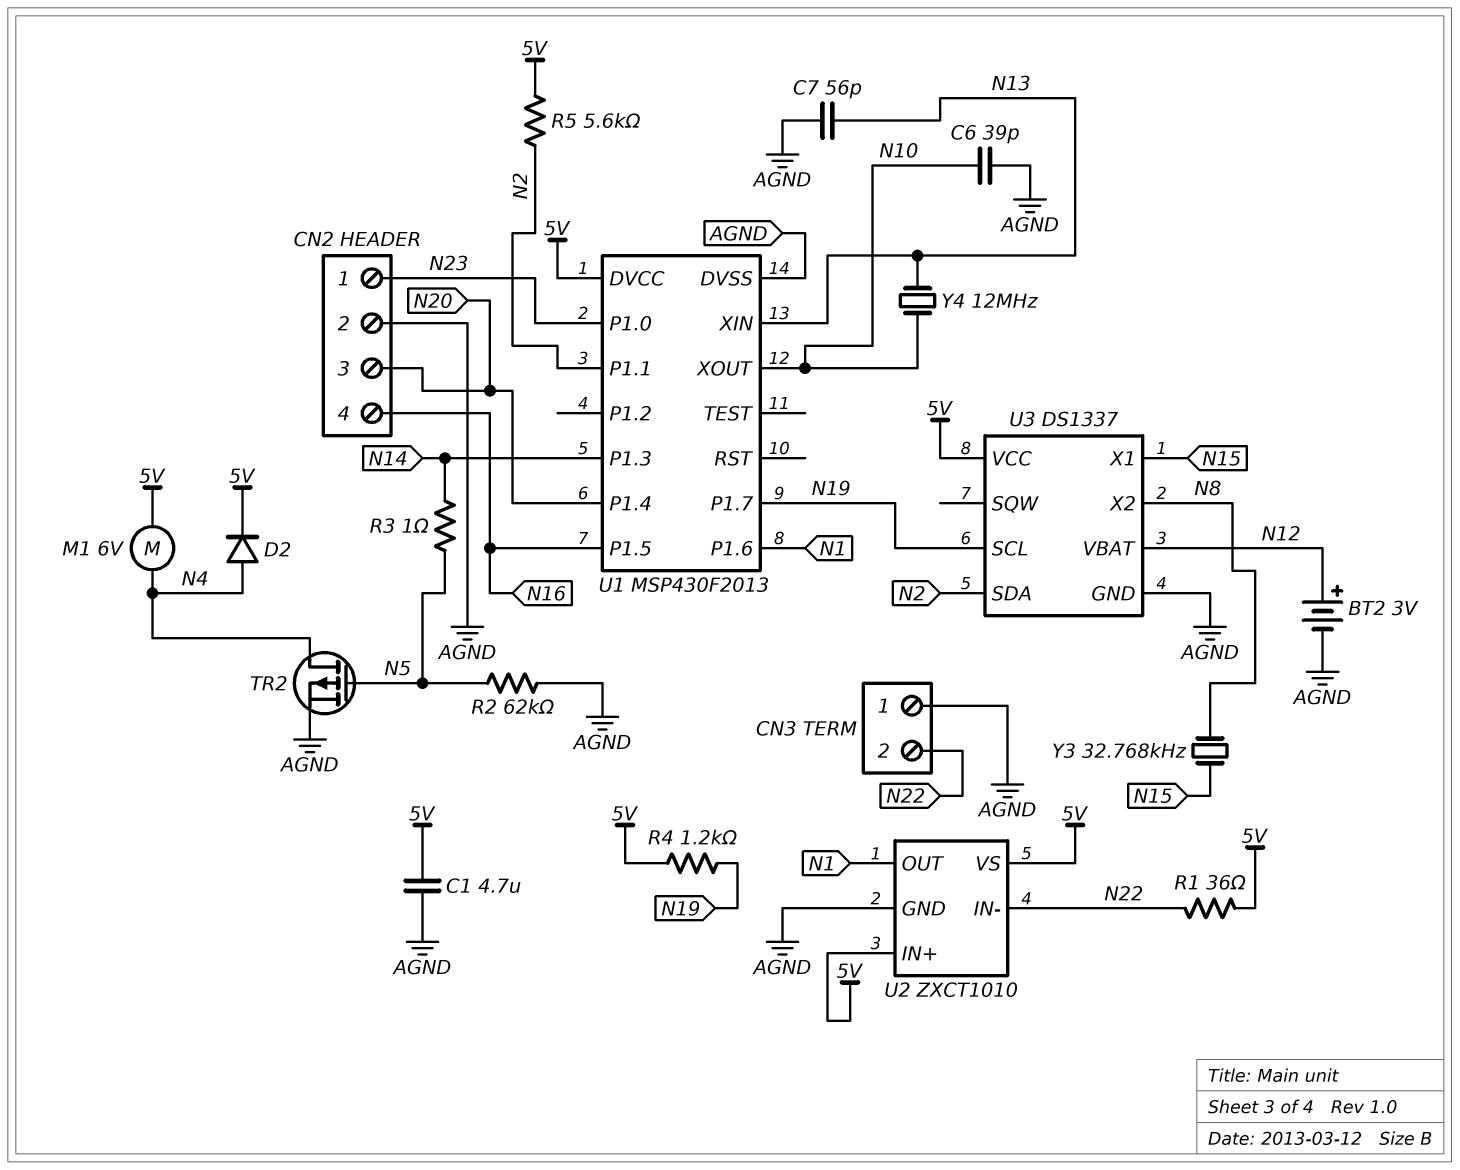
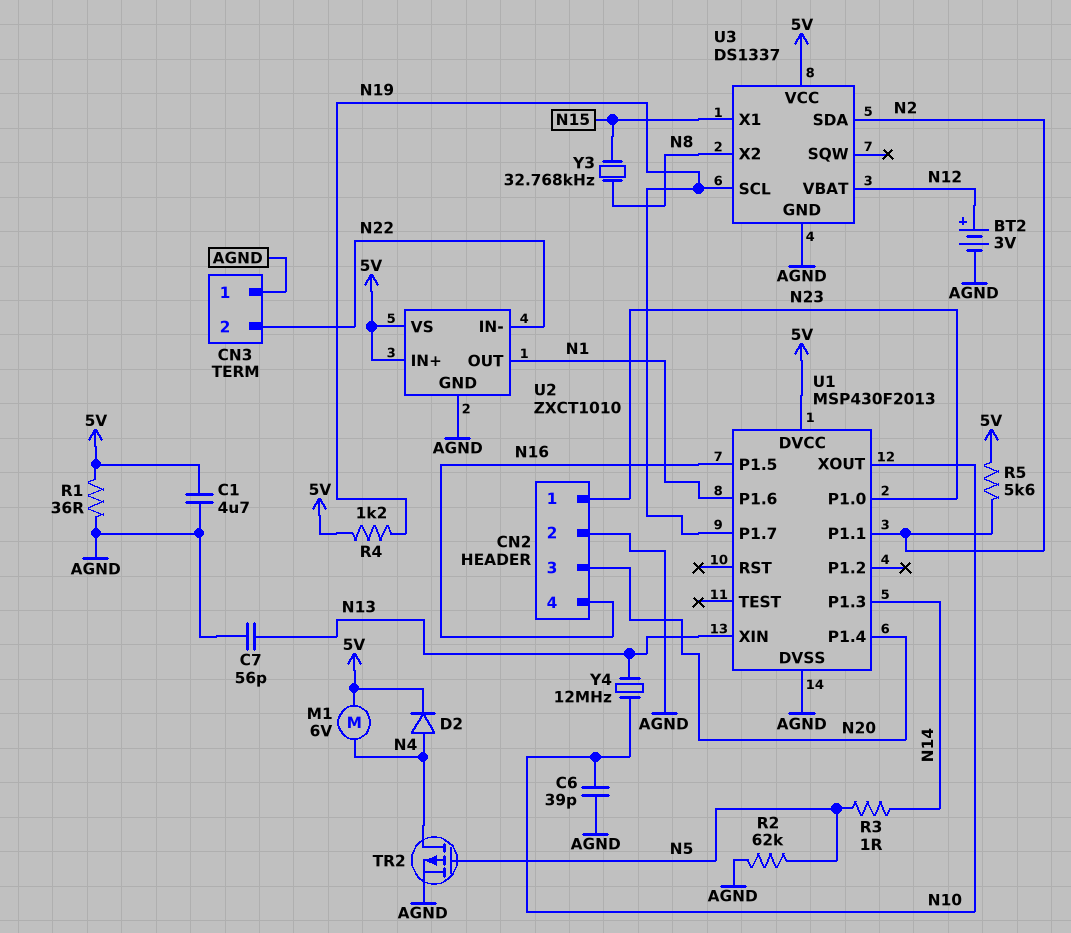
R1: 36 (5V, N22) -> 36 (5V, AGND)

